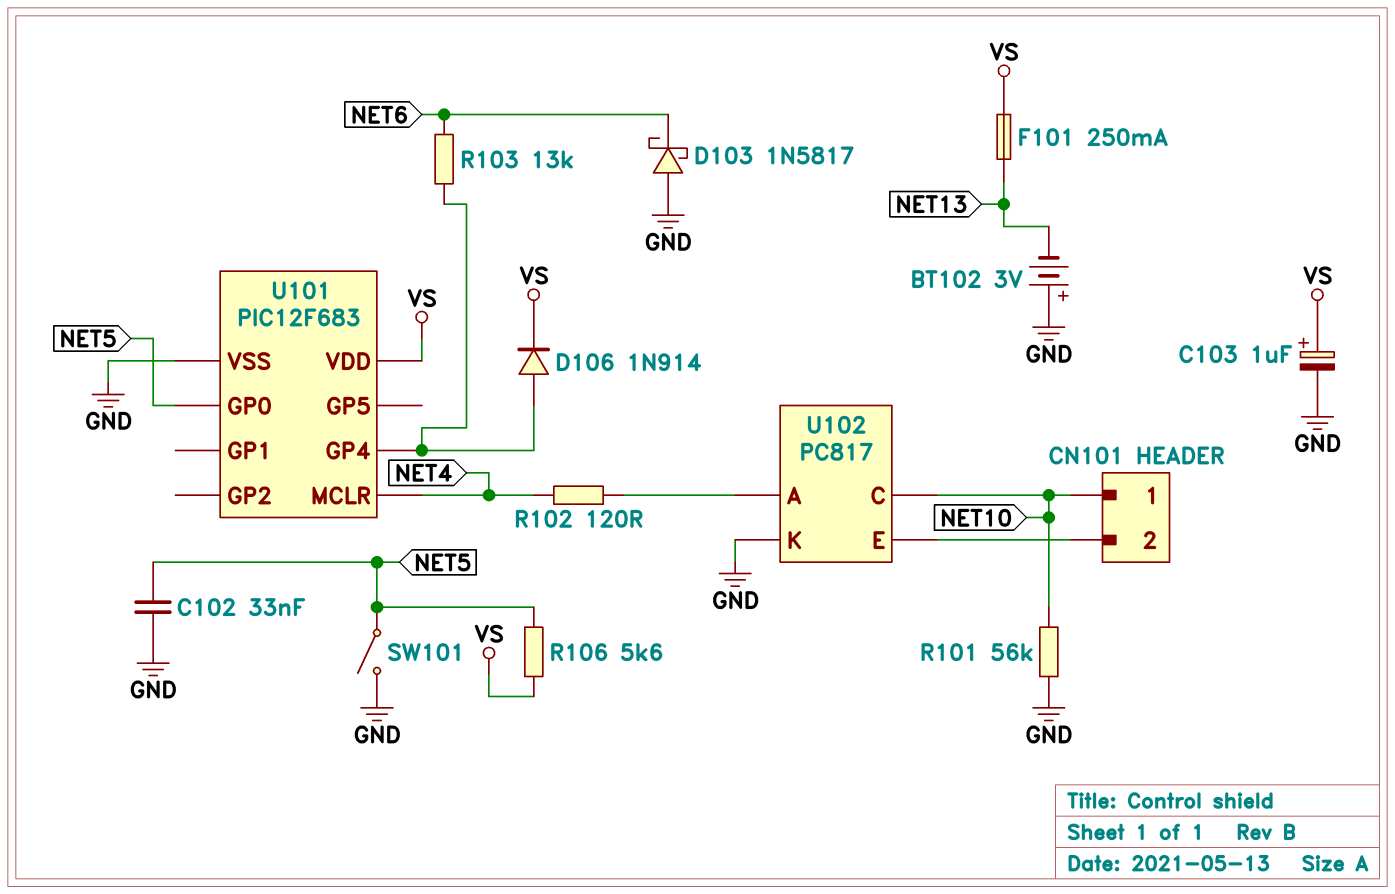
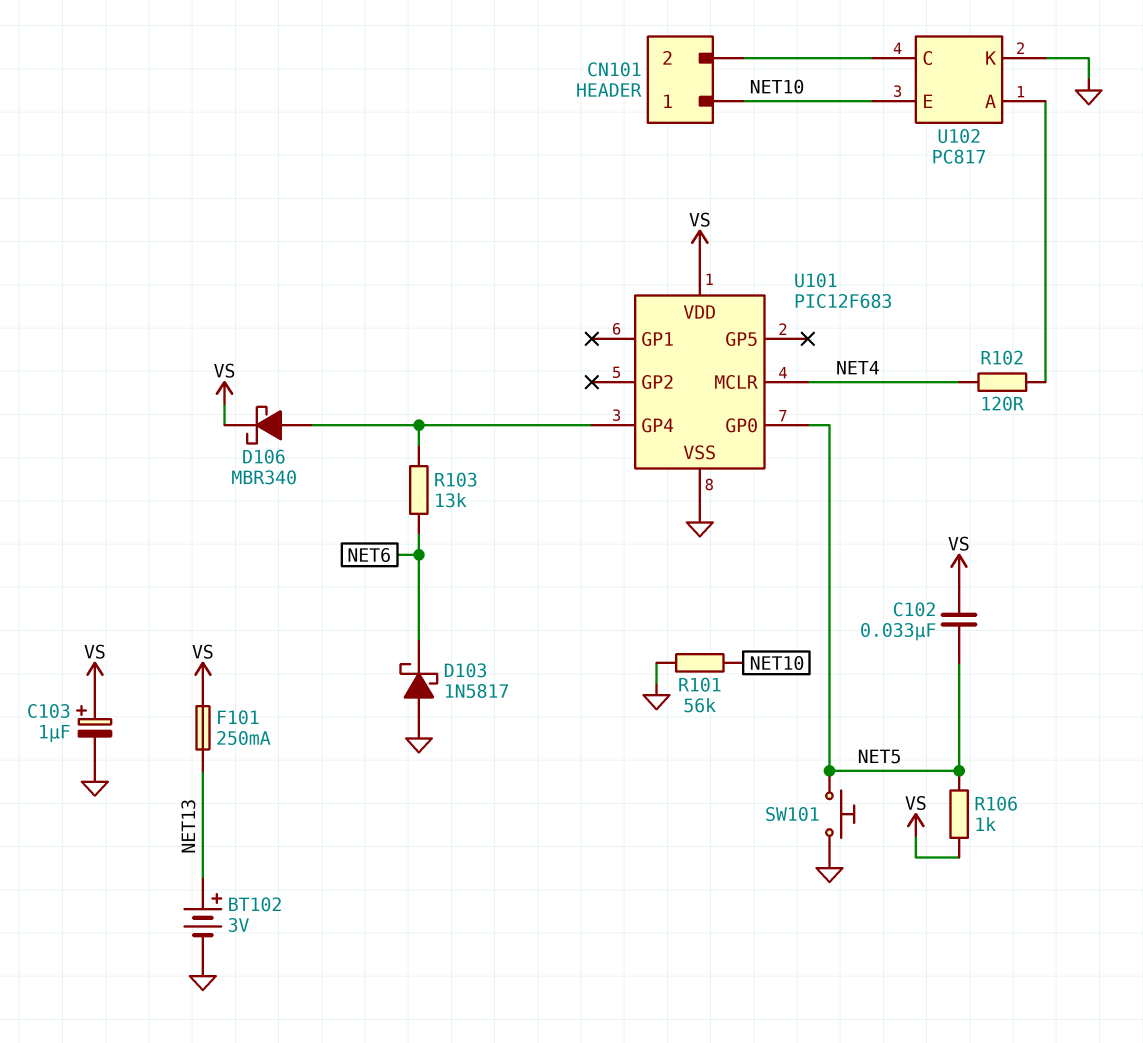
BT102: 3V (plus GND, minus NET13) -> 3V (plus NET13, minus GND)
C102: 33nF (GND, NET5) -> 33nF (NET5, VS)
D106: diode 1N914 (A U101/GP4, K VS) -> schottky MBR340 (A U101/GP4, K VS)
R106: 5.6k (NET5, VS) -> 1k (NET5, VS)
SW101: switch (GND, NET5) -> button (GND, NET5)
U102 pin C: NET10 -> CN101/2
U102 pin E: CN101/2 -> NET10

